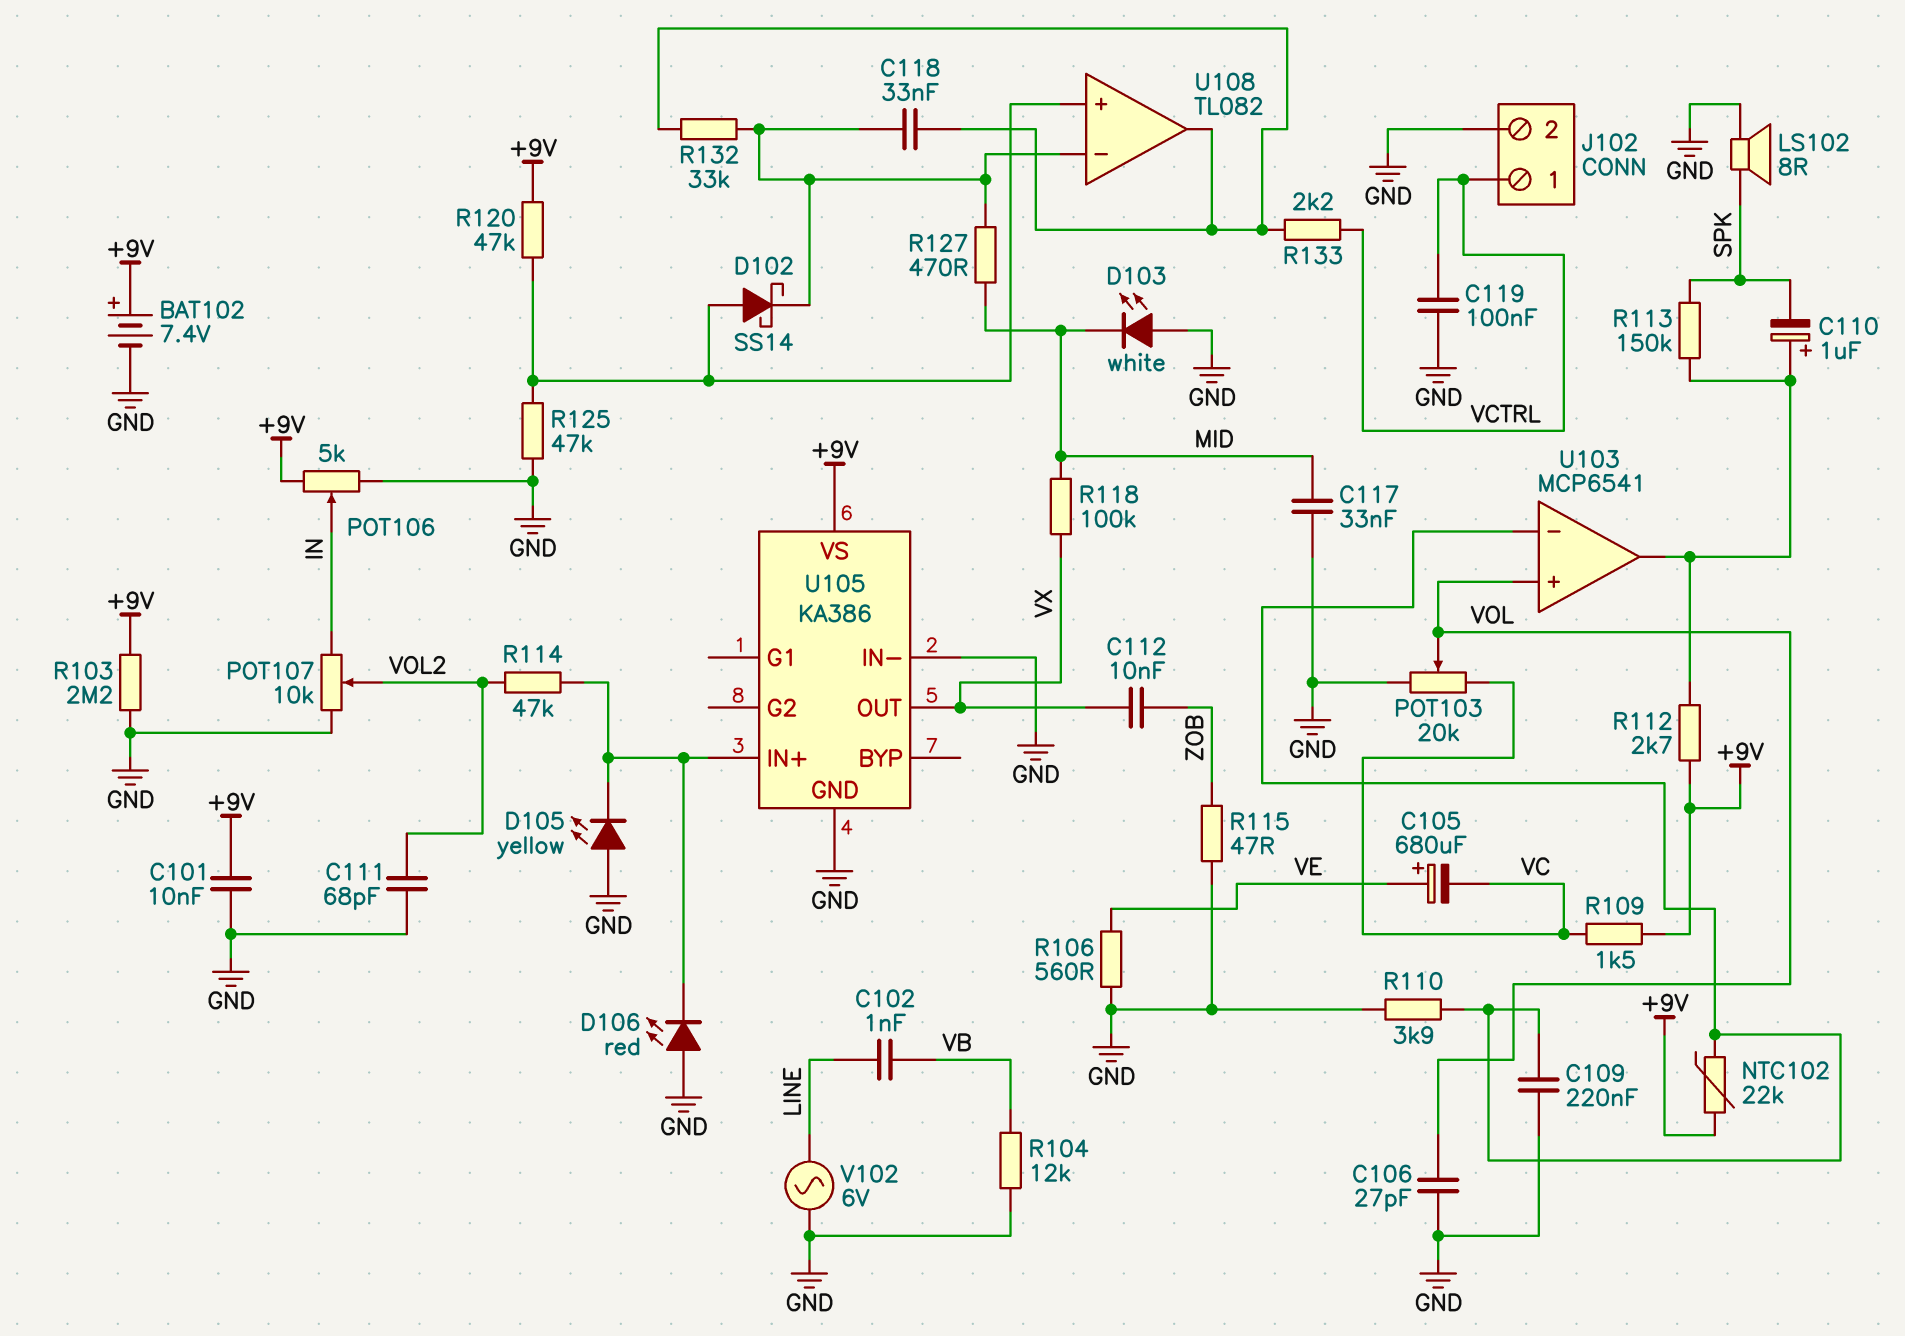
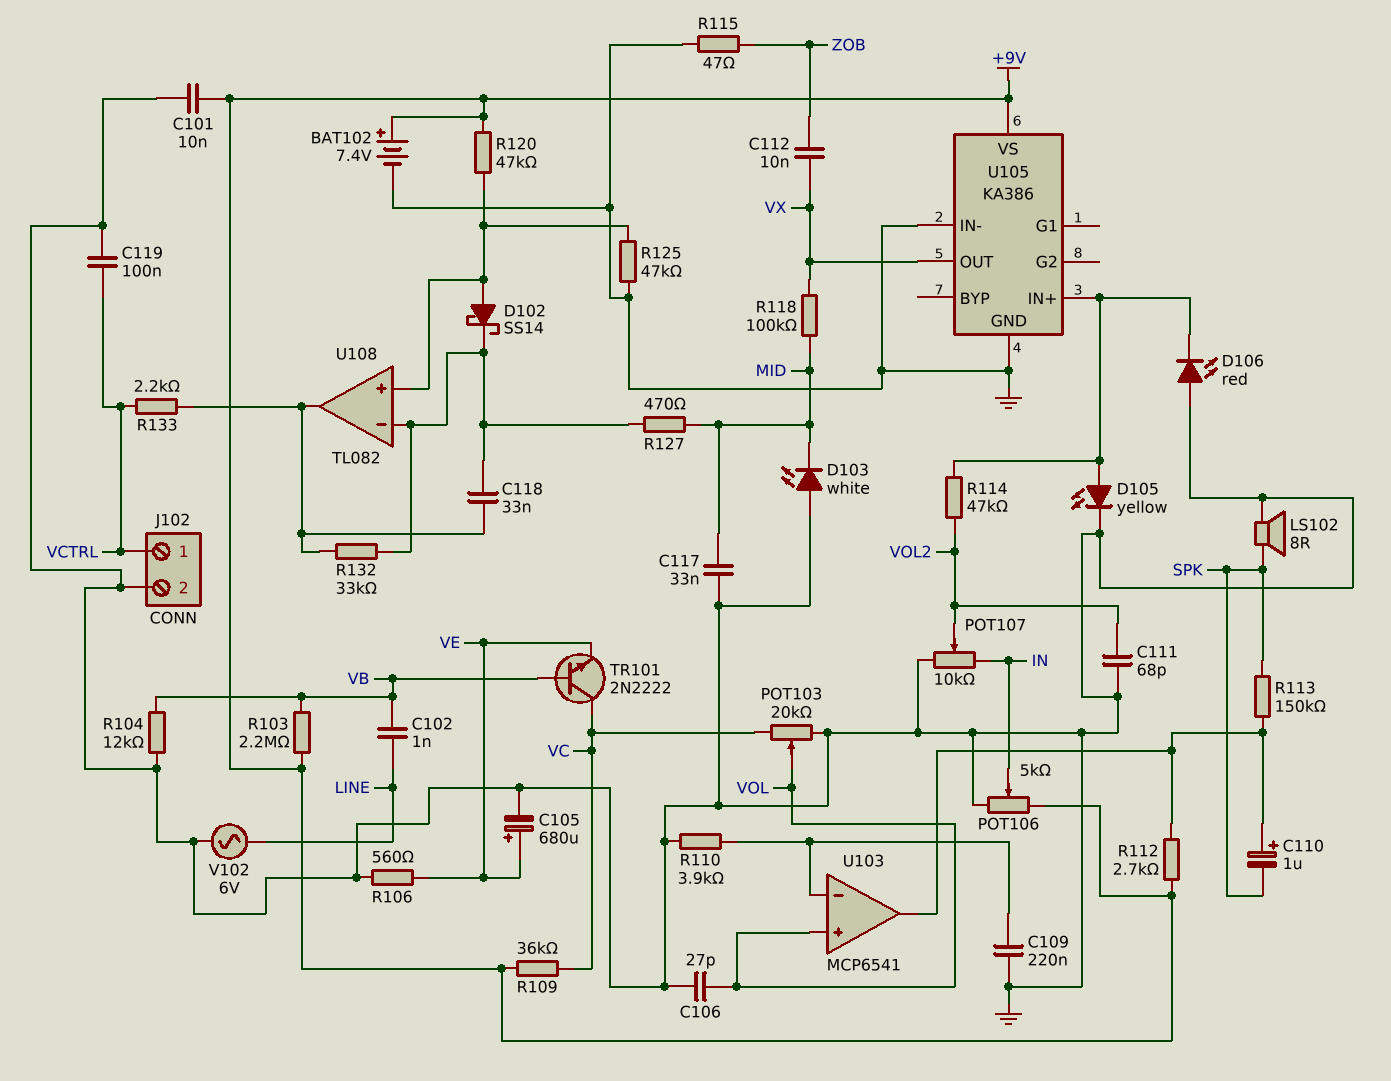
C105: 680uF (plus VE, minus VC) -> 680uF (plus VE, minus GND)
D105: LED yellow (A GND, K U105/IN+) -> LED yellow (A U105/IN+, K GND)
NTC102: 22k (+9V, U103/in-) -> none
R103: 2.2M (+9V, GND) -> 2.2M (+9V, VB)
R109: 1.5k (+9V, VC) -> 36k (+9V, VC)
TR101: none -> NPN 2N2222 (B VB, C VC, E VE)

